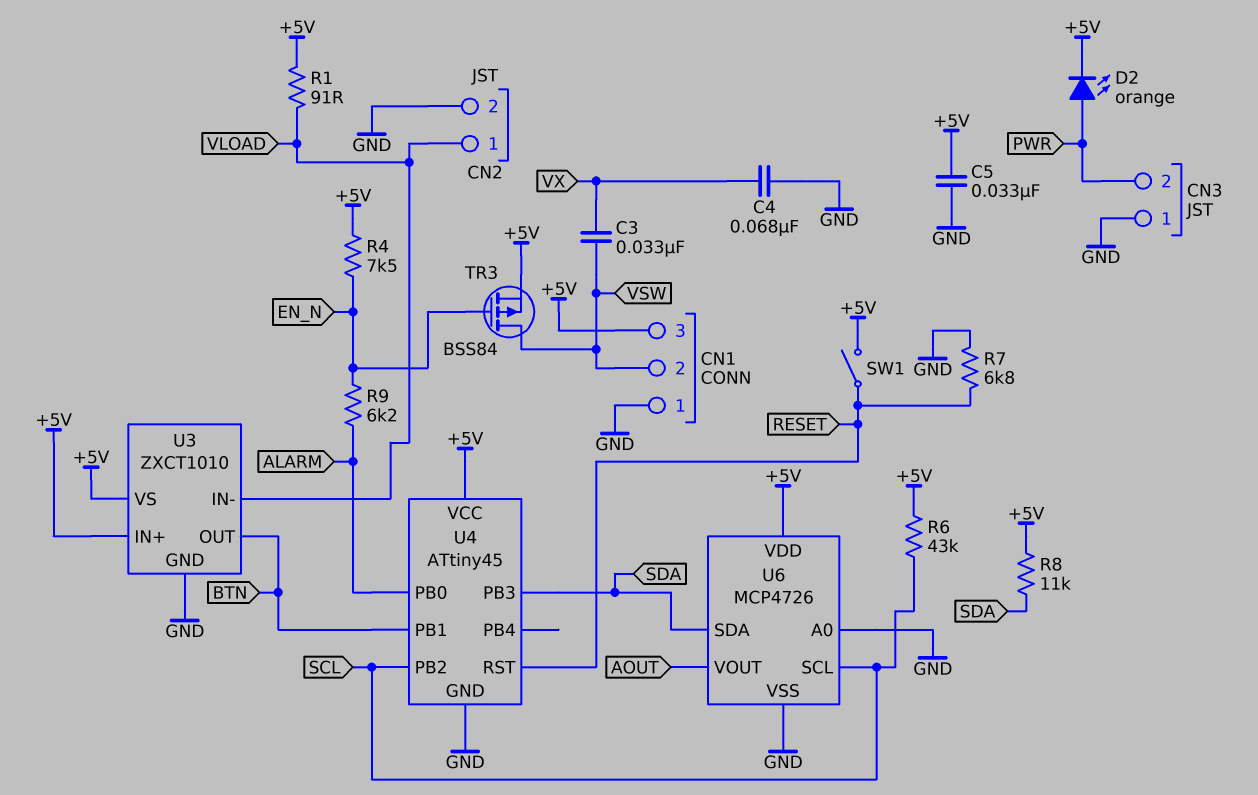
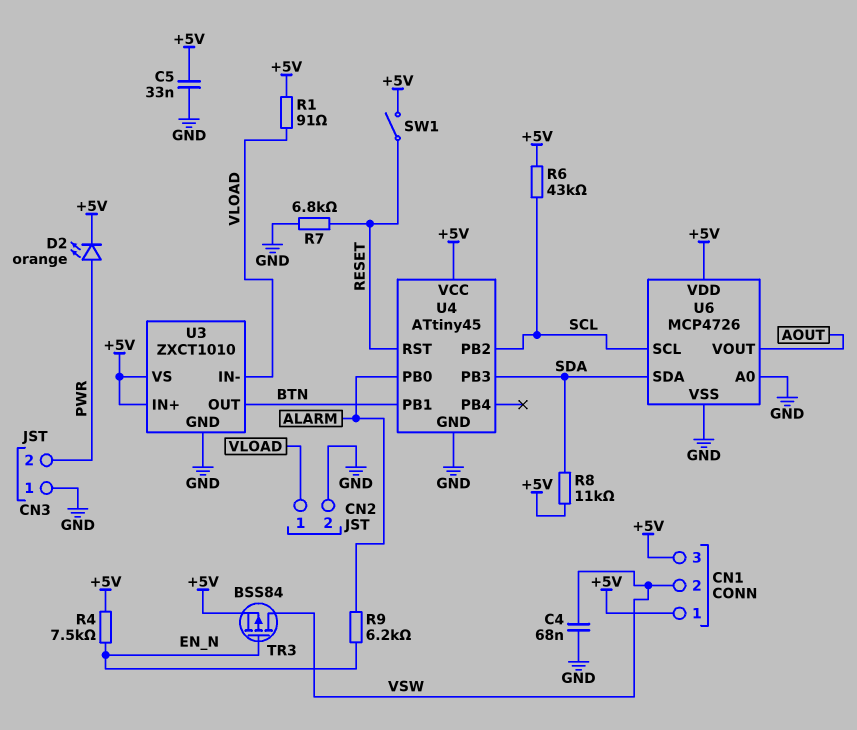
C3: 33nF (VSW, VX) -> none
C4: 68nF (GND, VX) -> 68nF (GND, VSW)
CN1 pin 1: GND -> +5V

